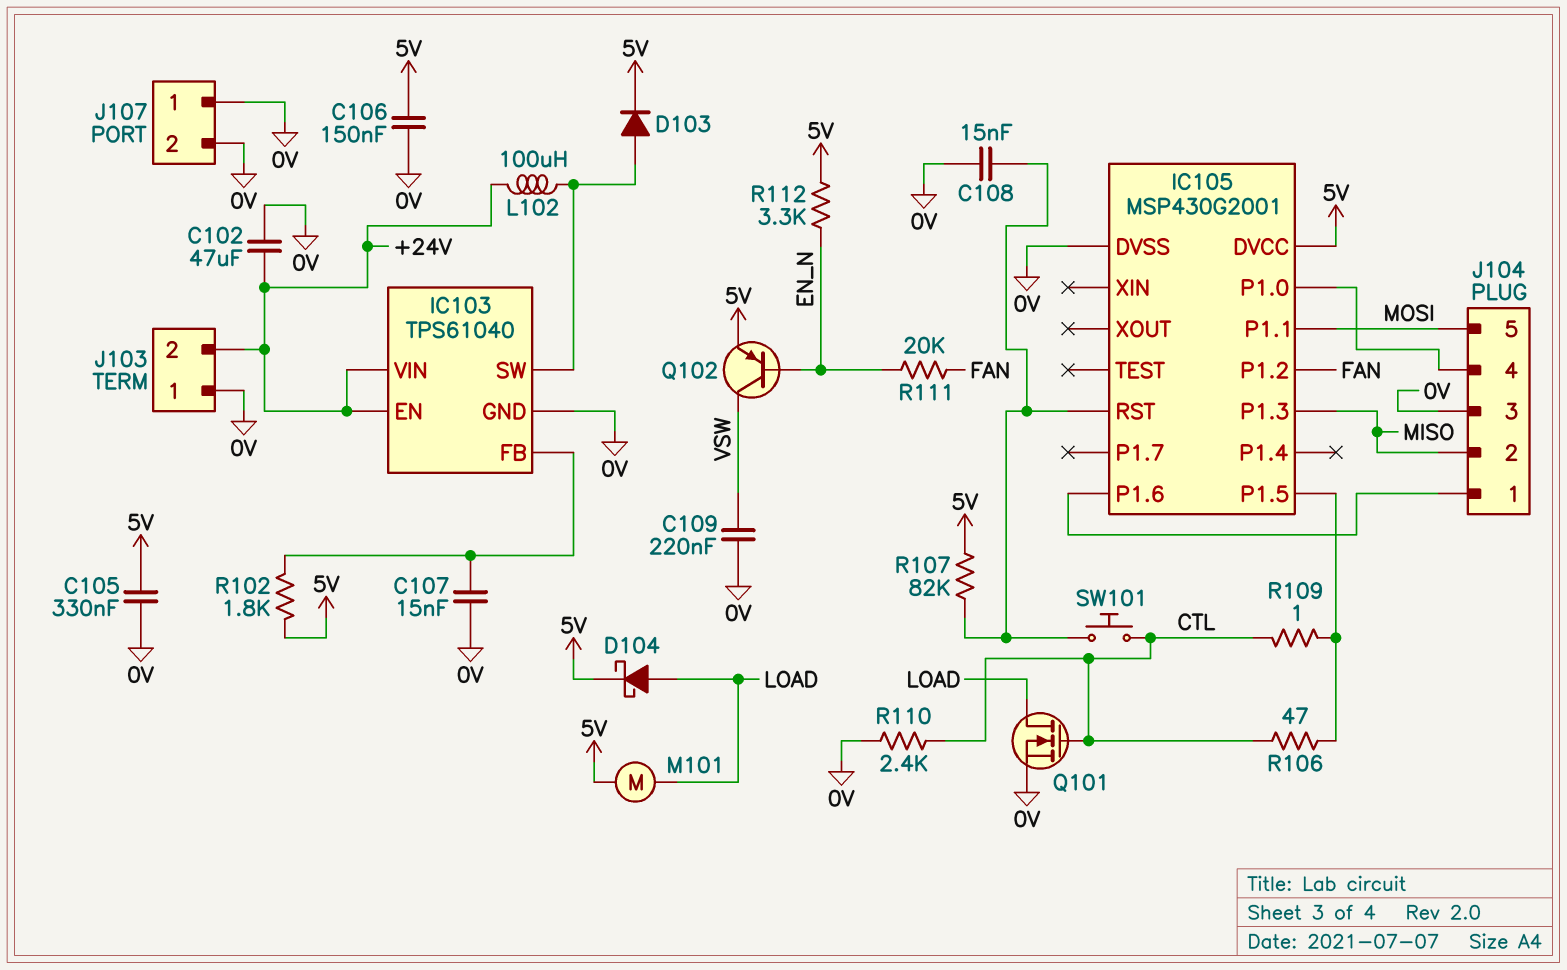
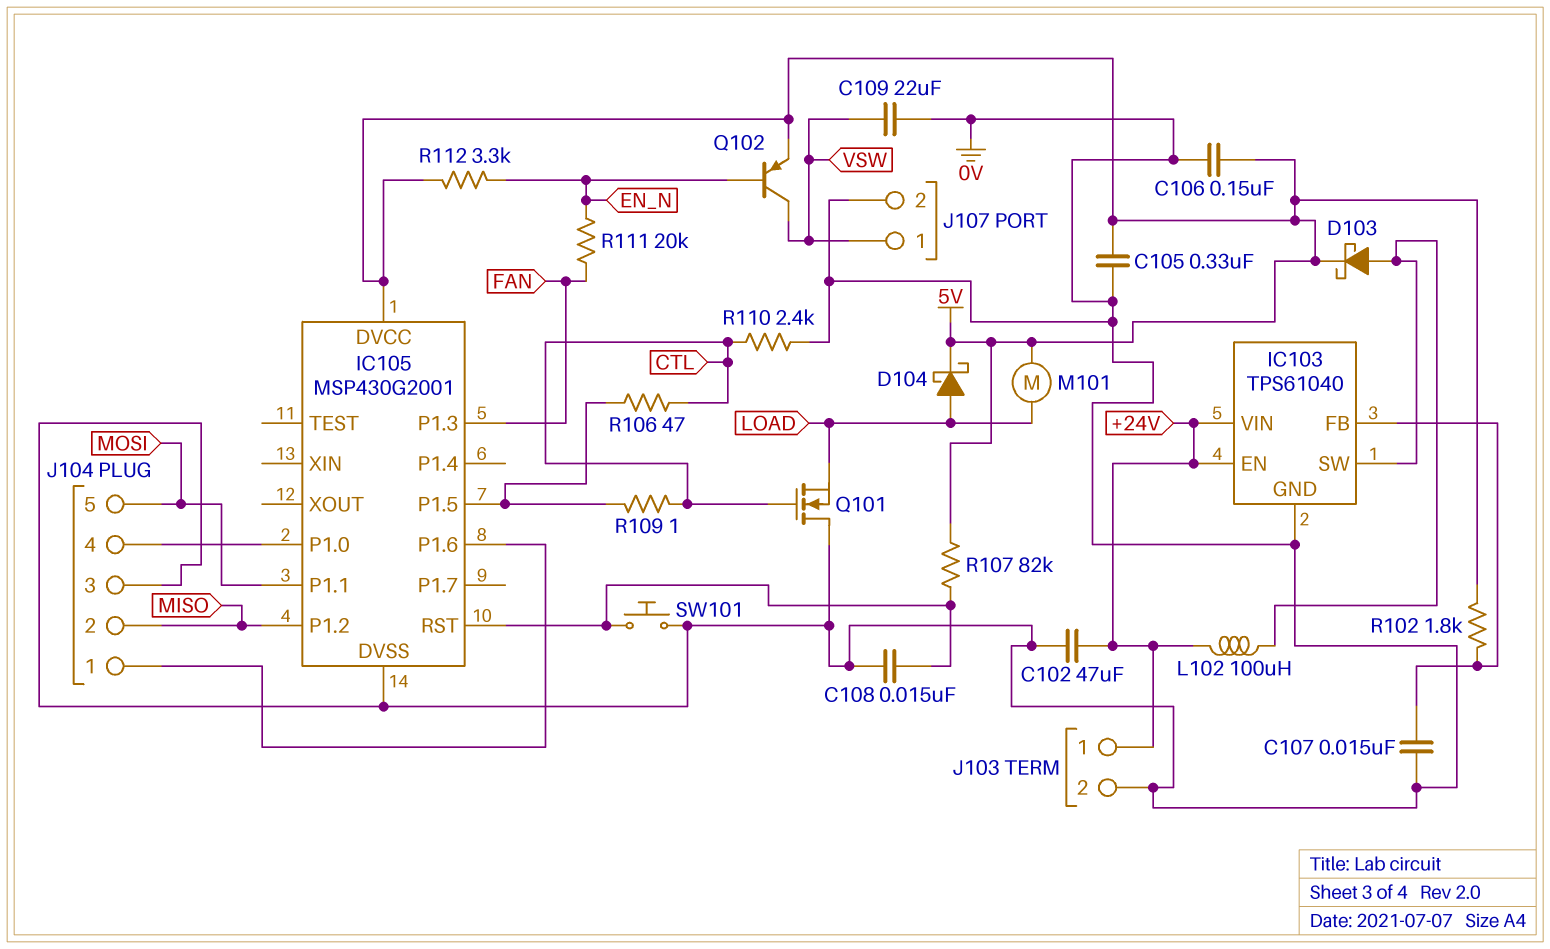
C109: 220nF (0V, VSW) -> 22uF (0V, VSW)
D103: diode (A IC103/SW, K 5V) -> schottky (A IC103/SW, K 5V)
IC105 pin P1.2: FAN -> MISO
IC105 pin P1.3: MISO -> FAN
J103 pin 1: 0V -> +24V
J103 pin 2: +24V -> 0V
J107 pin 1: 0V -> VSW
Q101: NMOS (G CTL, D LOAD, S 0V) -> NMOS (G CTL, D 0V, S LOAD)
SW101: button (CTL, IC105/RST) -> button (0V, IC105/RST)

